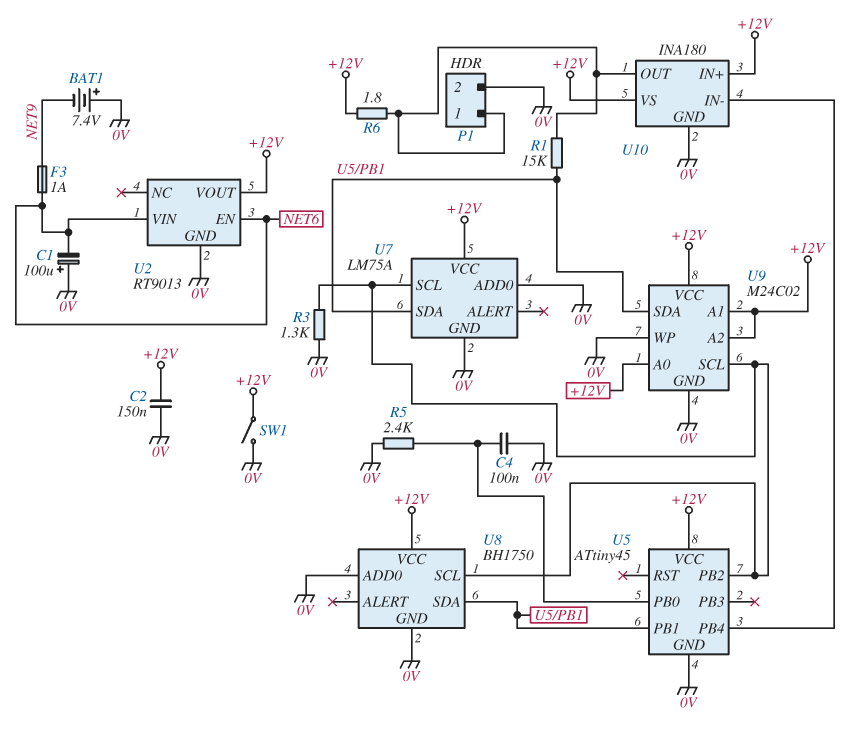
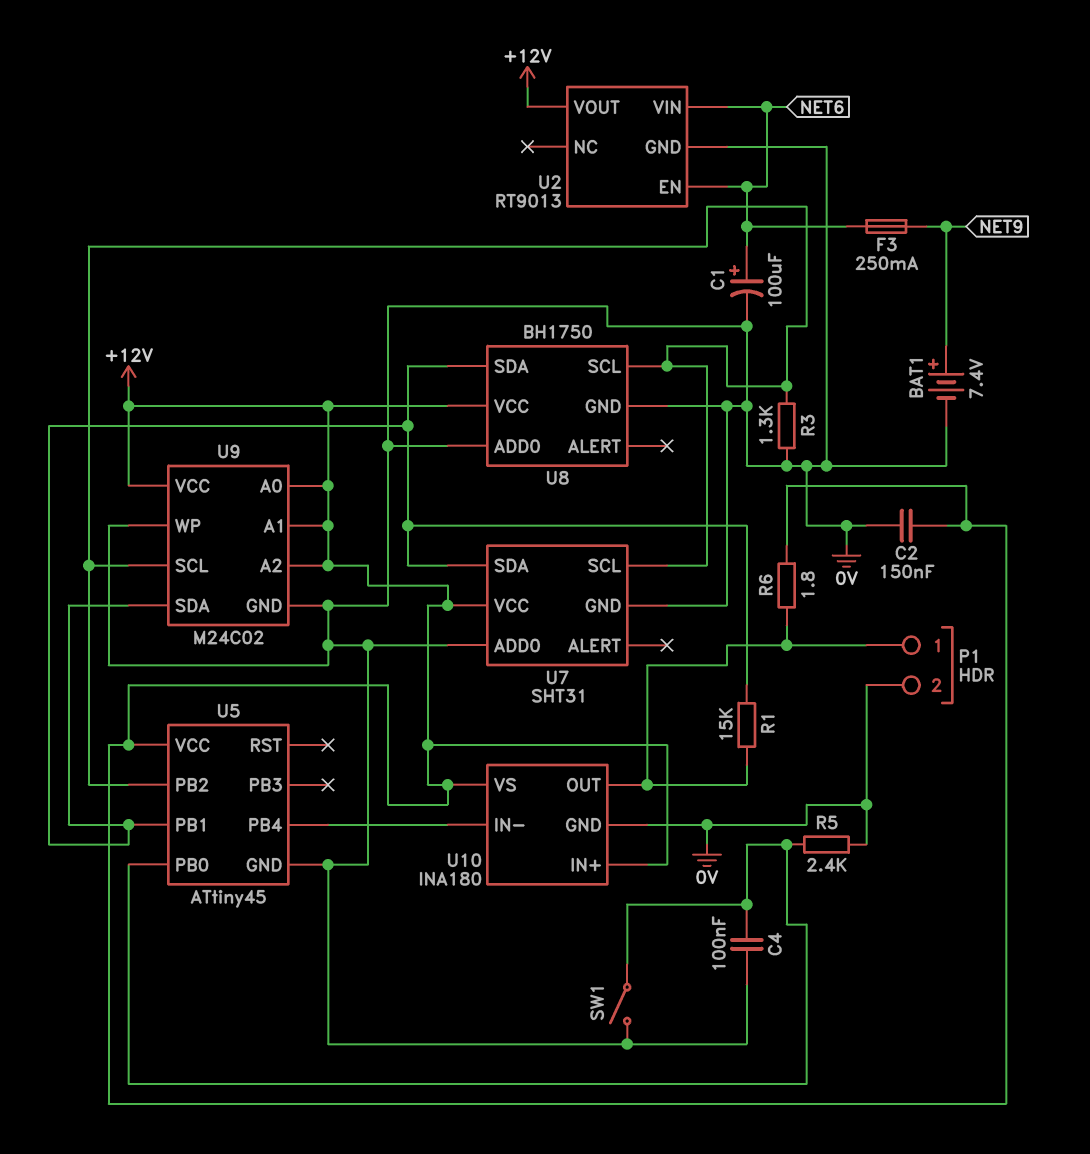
BAT1: 7.4V (plus 0V, minus NET9) -> 7.4V (plus NET9, minus 0V)
C1: 100uF (plus 0V, minus NET6) -> 100uF (plus NET6, minus 0V)
F3: 1A (NET6, NET9) -> 250mA (NET6, NET9)
SW1: switch (+12V, 0V) -> switch (0V, U5/PB0)
U7: LM75A -> SHT31

